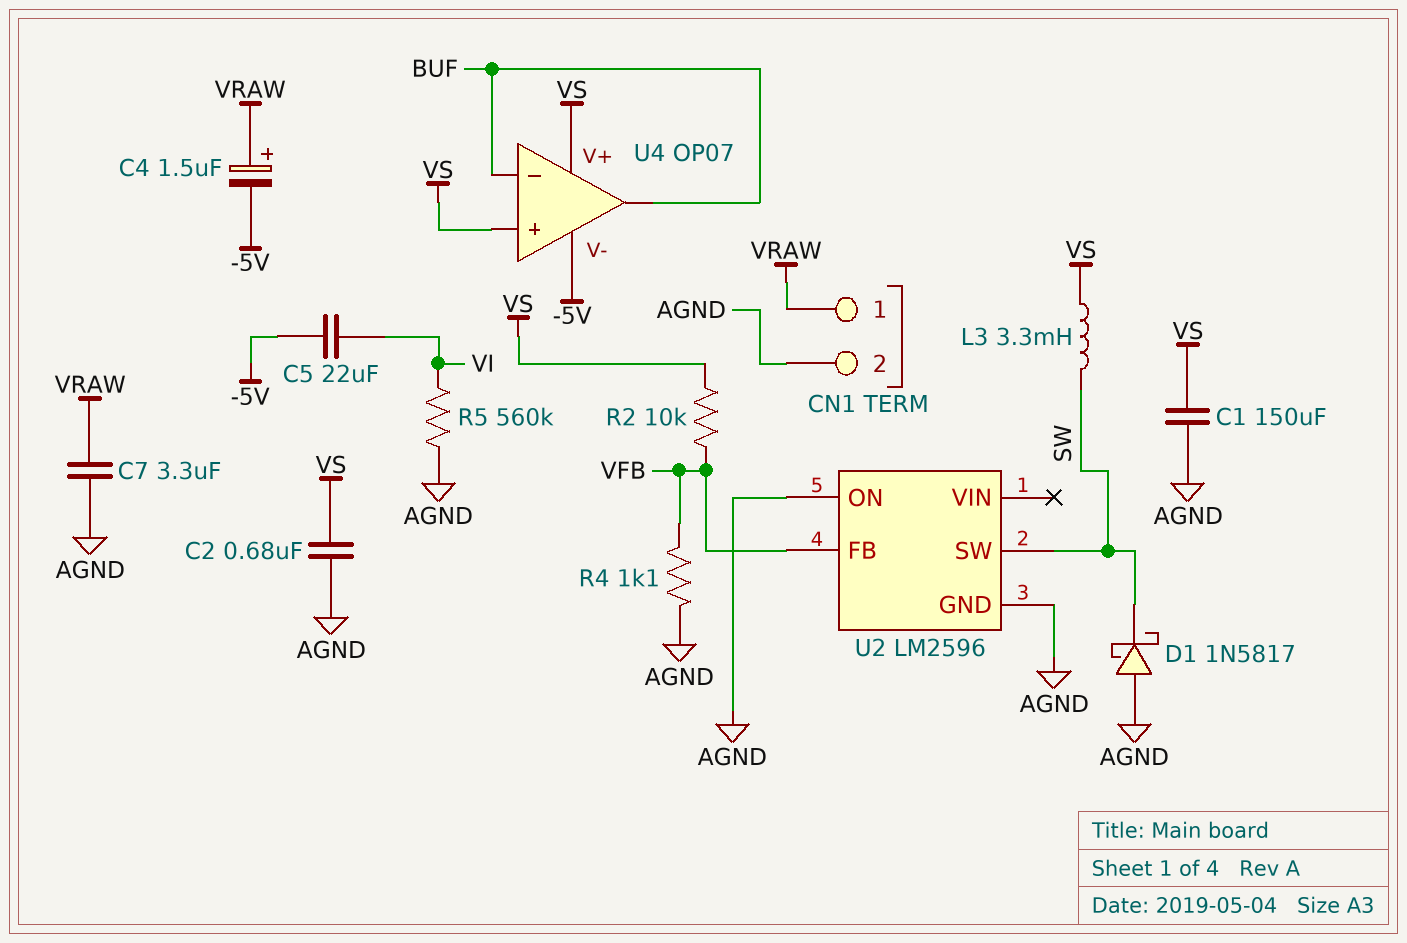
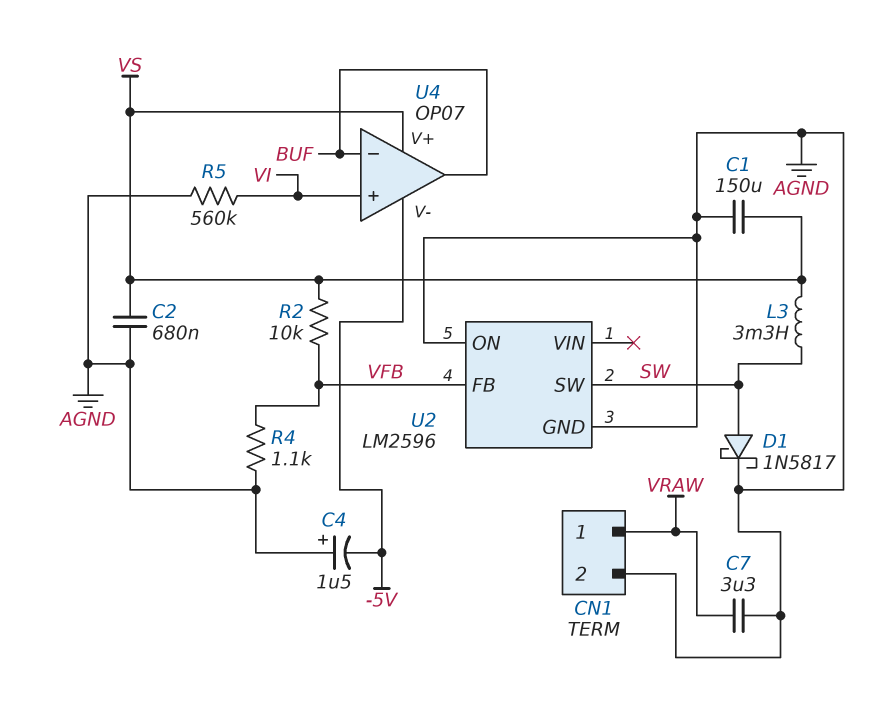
C4: 1.5uF (plus VRAW, minus -5V) -> 1.5uF (plus AGND, minus -5V)
C5: 22uF (-5V, VI) -> none
D1: schottky 1N5817 (A AGND, K SW) -> schottky 1N5817 (A SW, K AGND)
U4 pin in+: VS -> VI

